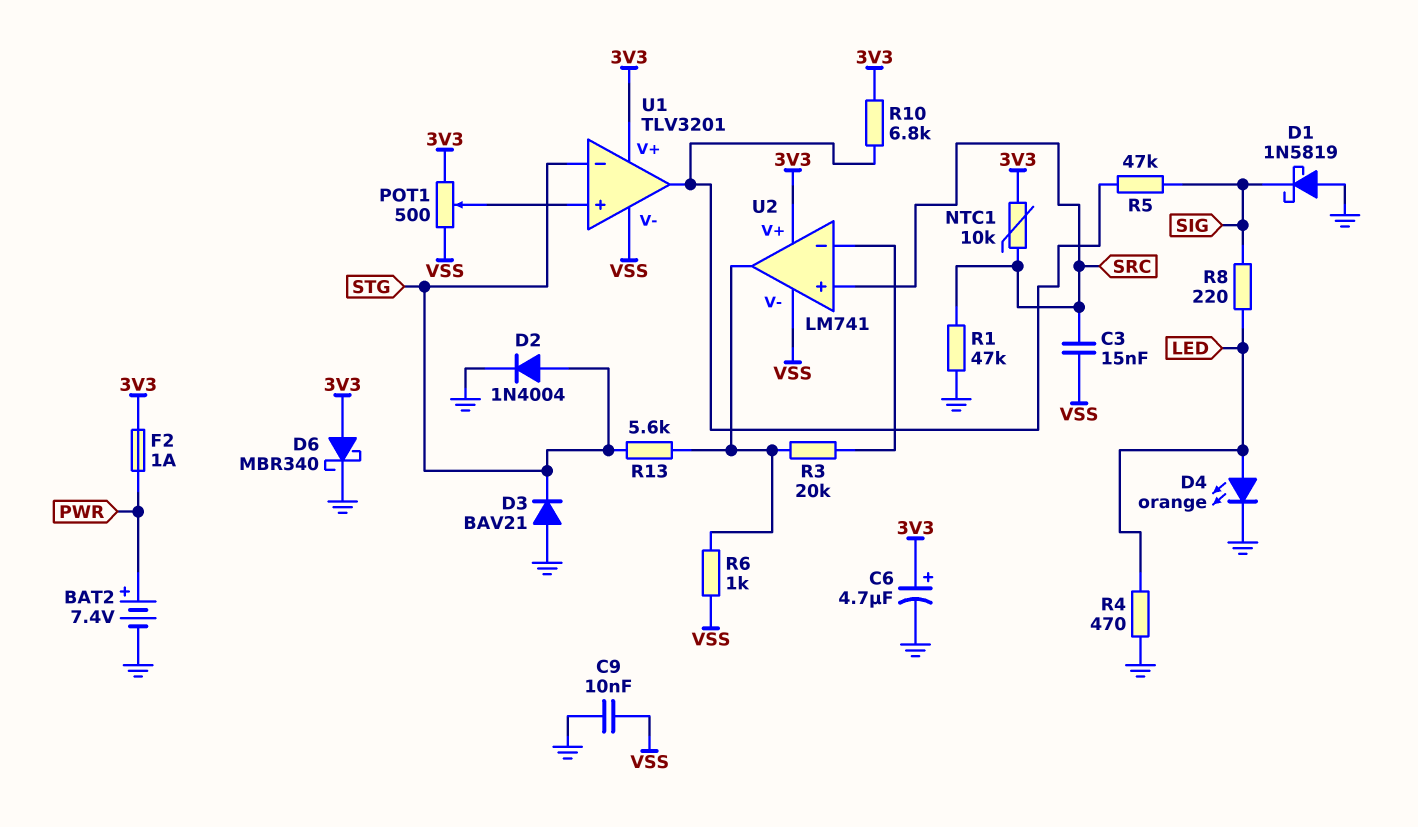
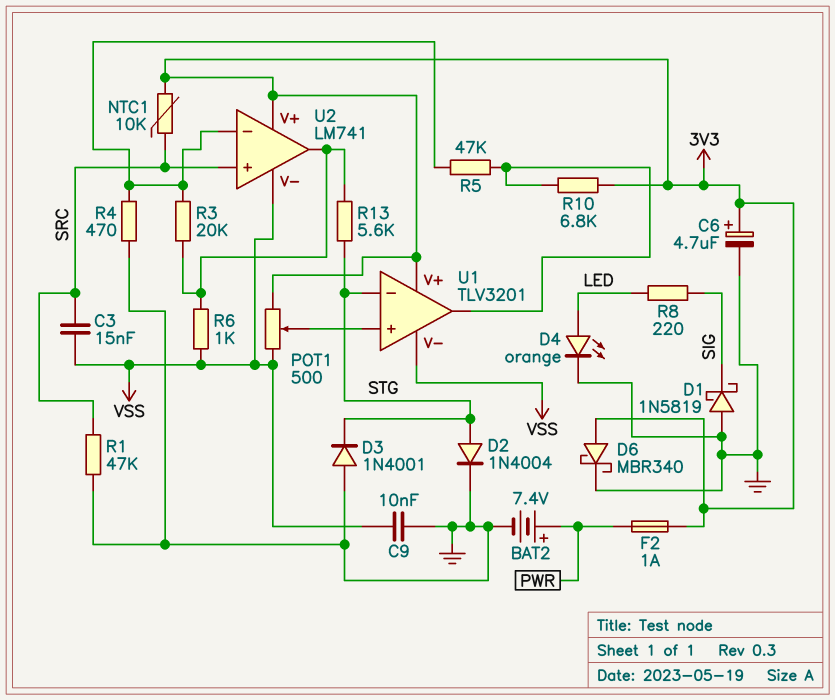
D3: diode BAV21 (A GND, K STG) -> diode 1N4001 (A GND, K STG)
R4: 470 (GND, LED) -> 470 (GND, U2/in-)
R5: 47k (SIG, U1/out) -> 47k (U1/out, U2/in-)

